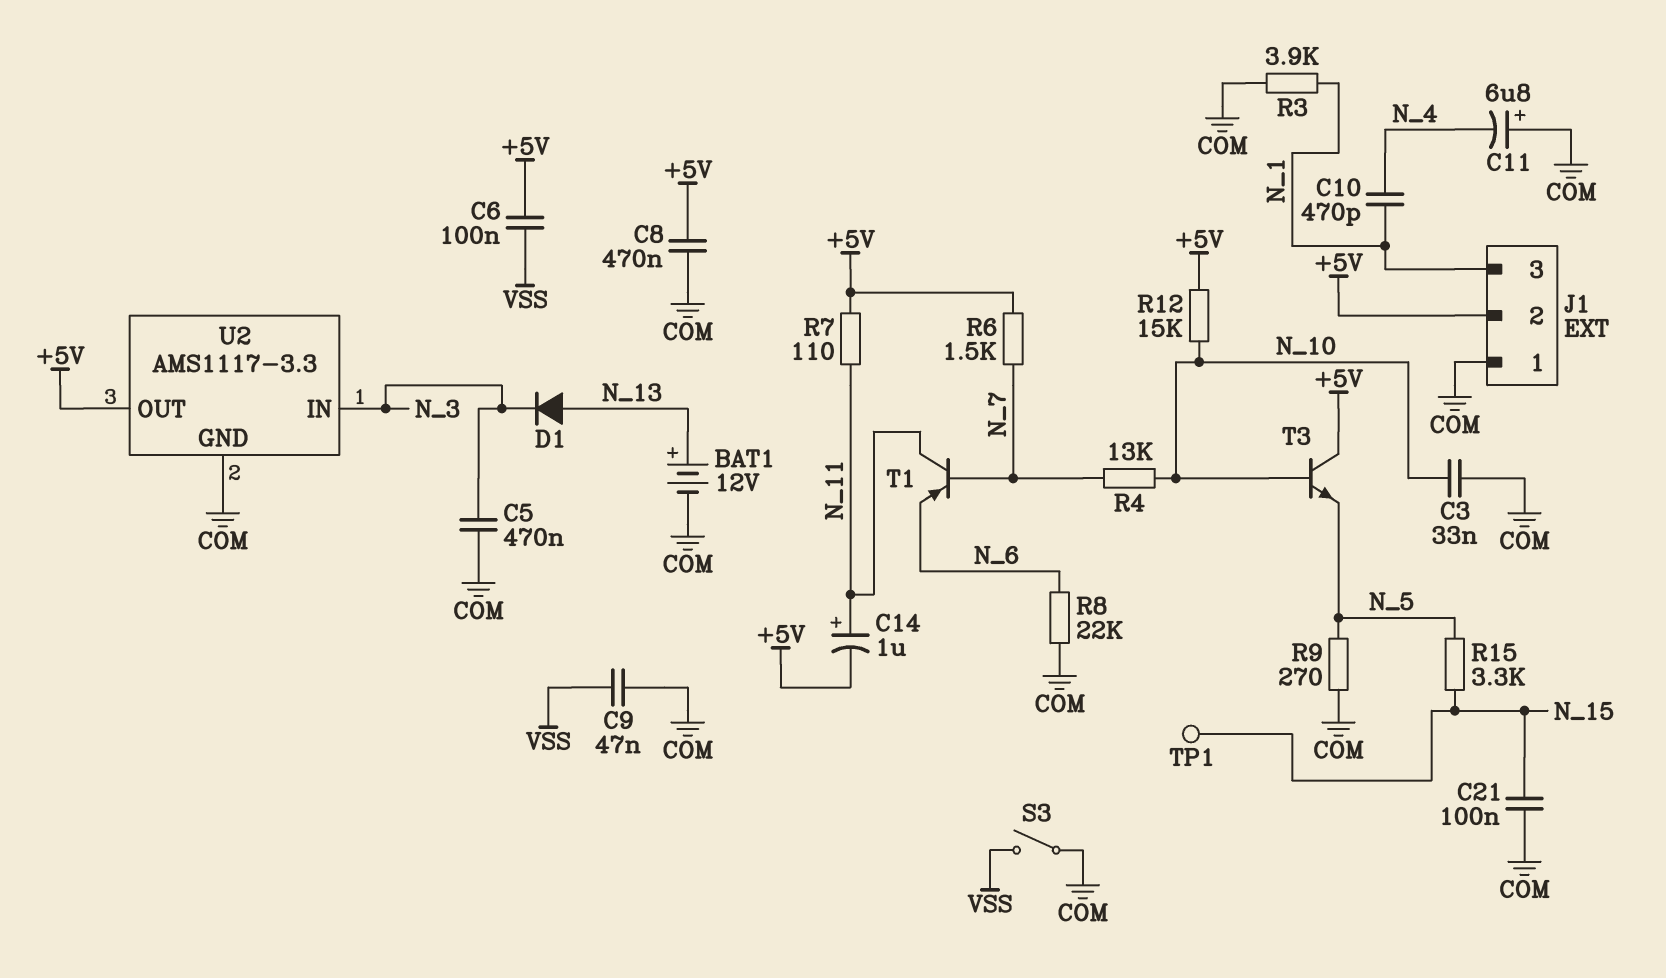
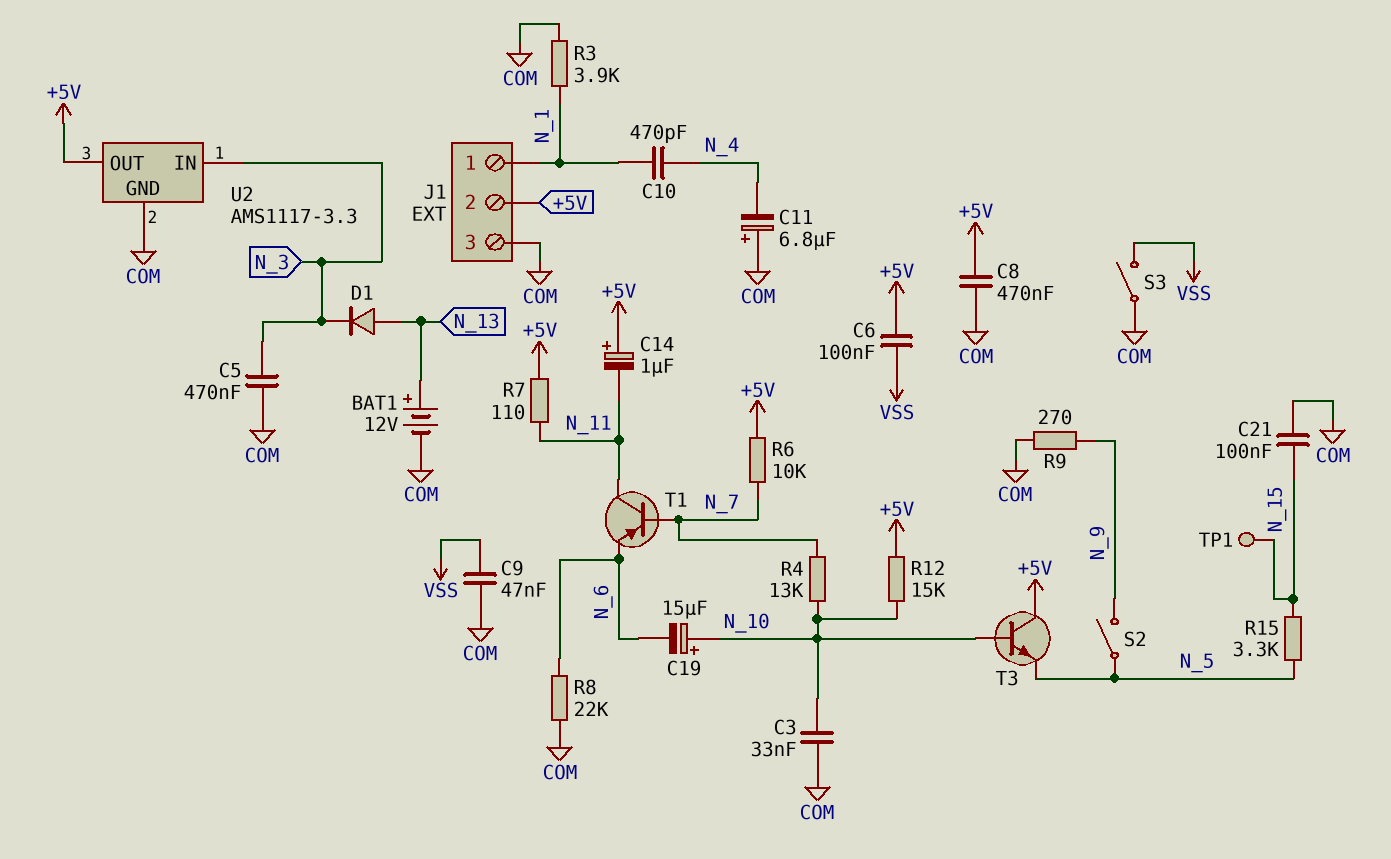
C14: 1uF (plus N_11, minus +5V) -> 1uF (plus +5V, minus N_11)
C19: none -> 15uF (plus N_10, minus N_6)
J1 pin 1: COM -> N_1
J1 pin 3: N_1 -> COM
R6: 1.5k (+5V, N_7) -> 10k (+5V, N_7)
R9: 270 (COM, N_5) -> 270 (COM, N_9)
S2: none -> switch (N_5, N_9)

